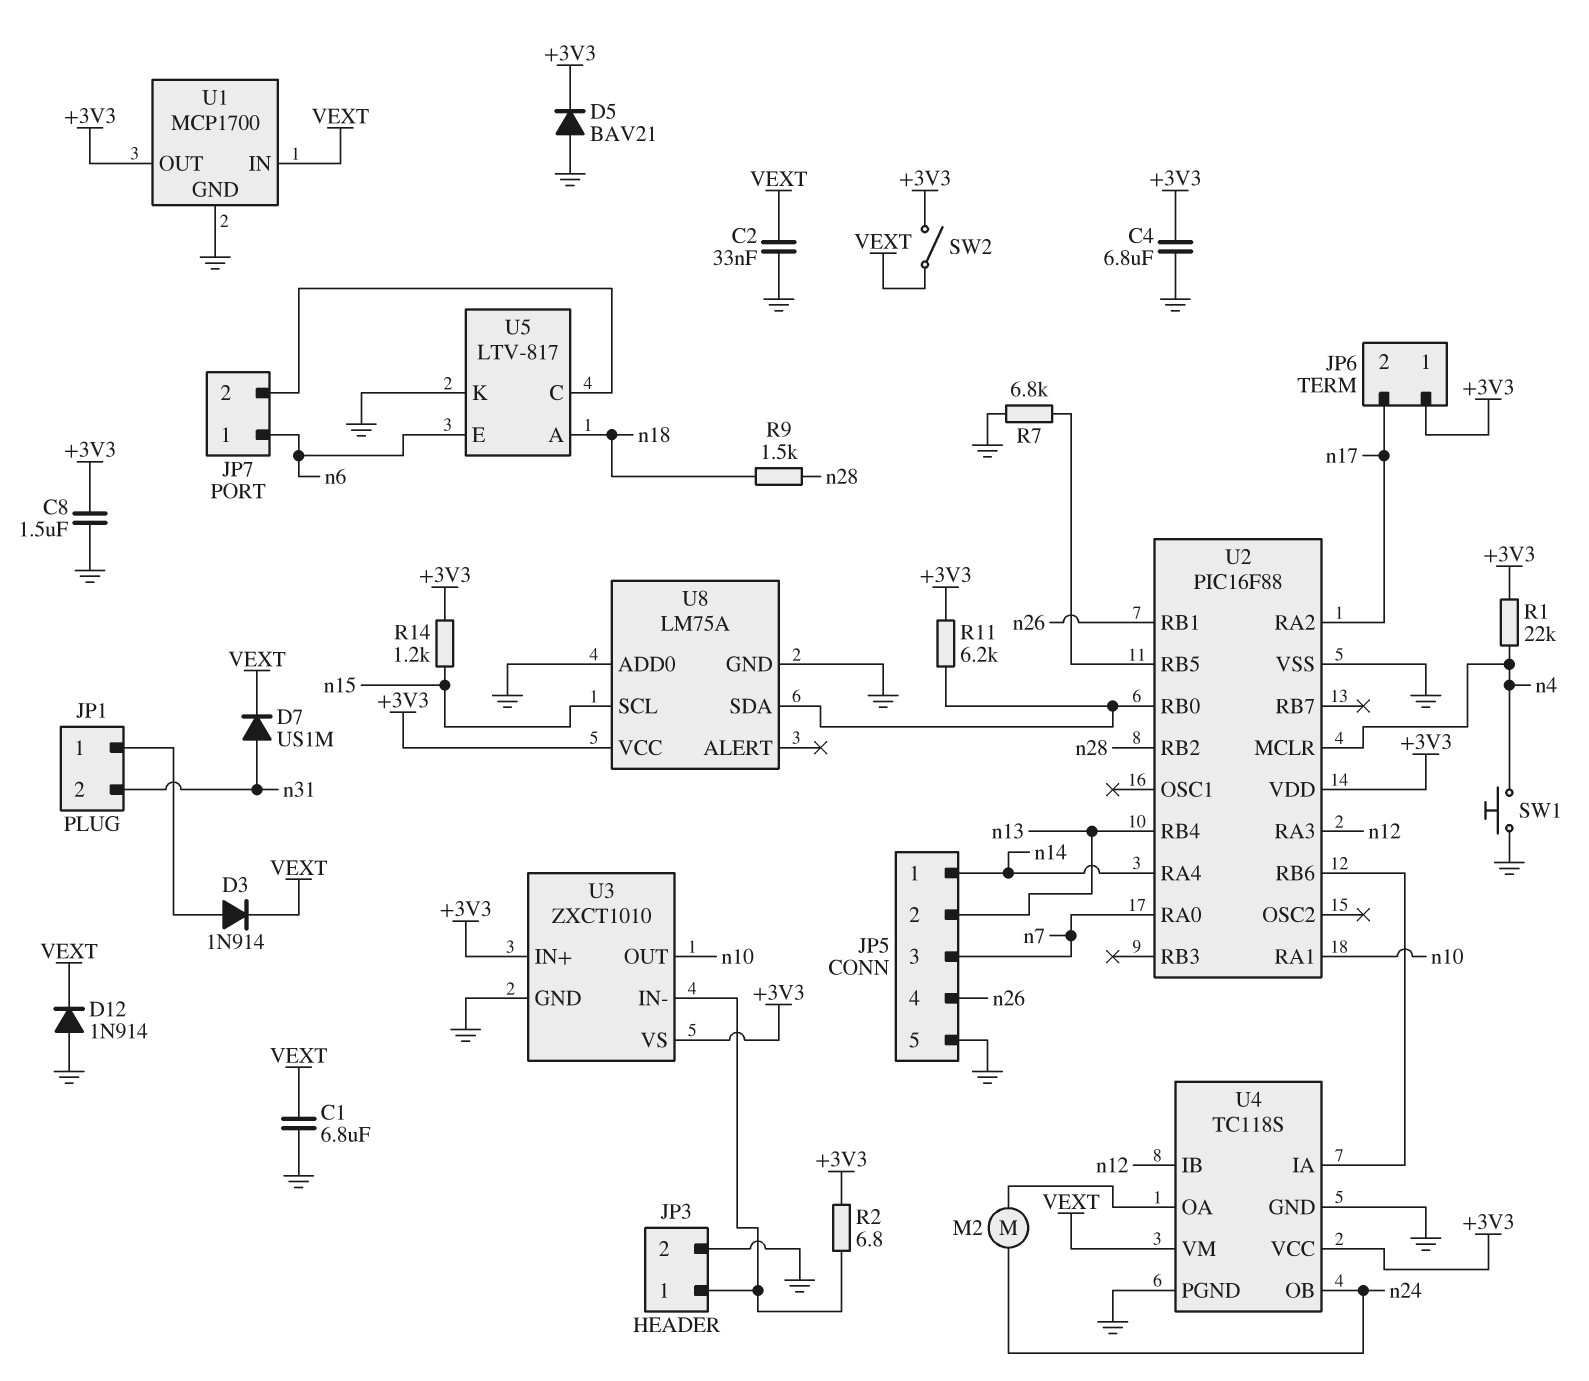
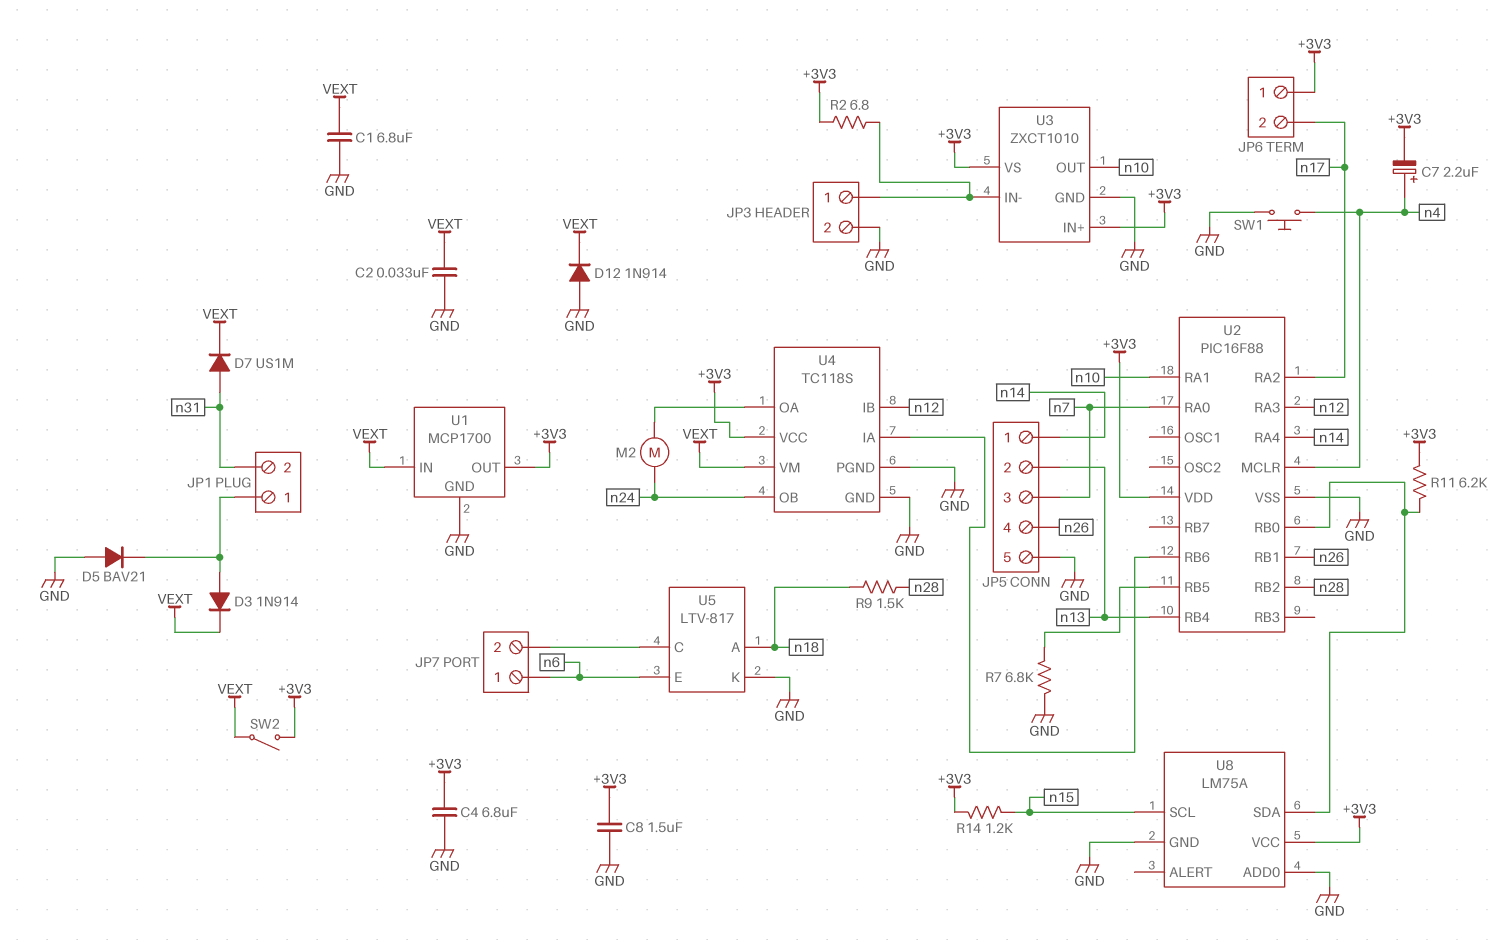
C7: none -> 2.2uF (plus n4, minus +3V3)
D5: diode BAV21 (A GND, K +3V3) -> diode BAV21 (A GND, K JP1/1)
R1: 22k (+3V3, n4) -> none

